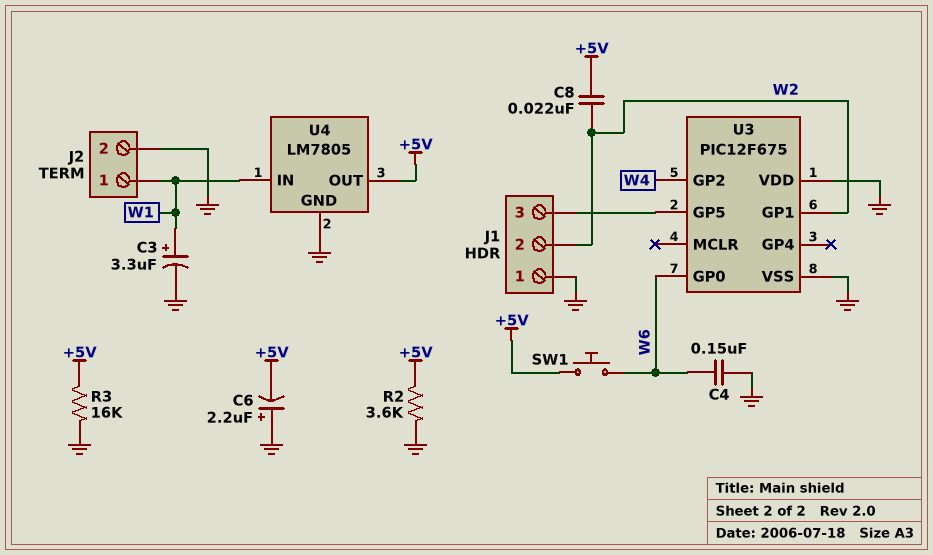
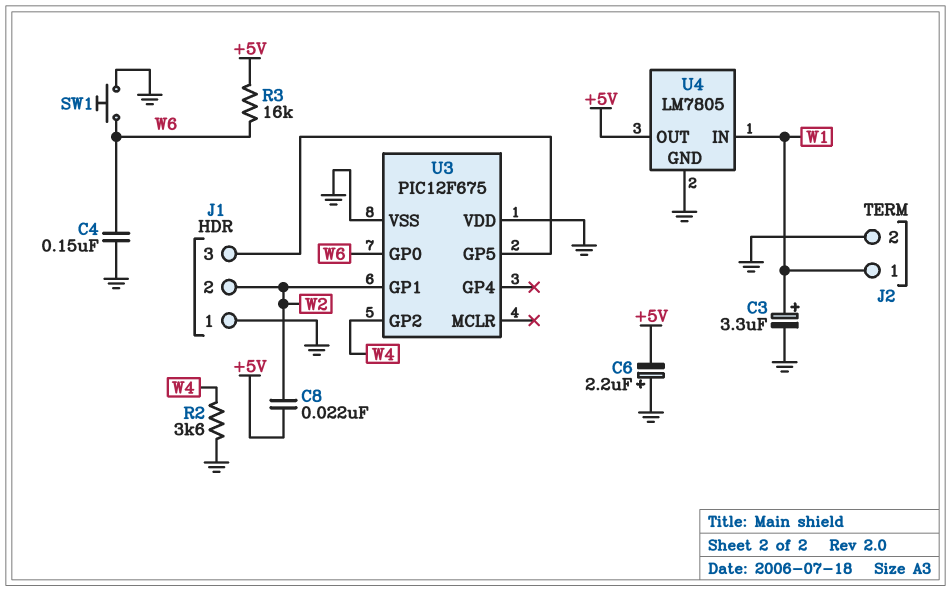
R2: 3.6k (+5V, GND) -> 3.6k (GND, W4)
R3: 16k (+5V, GND) -> 16k (+5V, W6)
SW1: button (+5V, W6) -> button (GND, W6)

